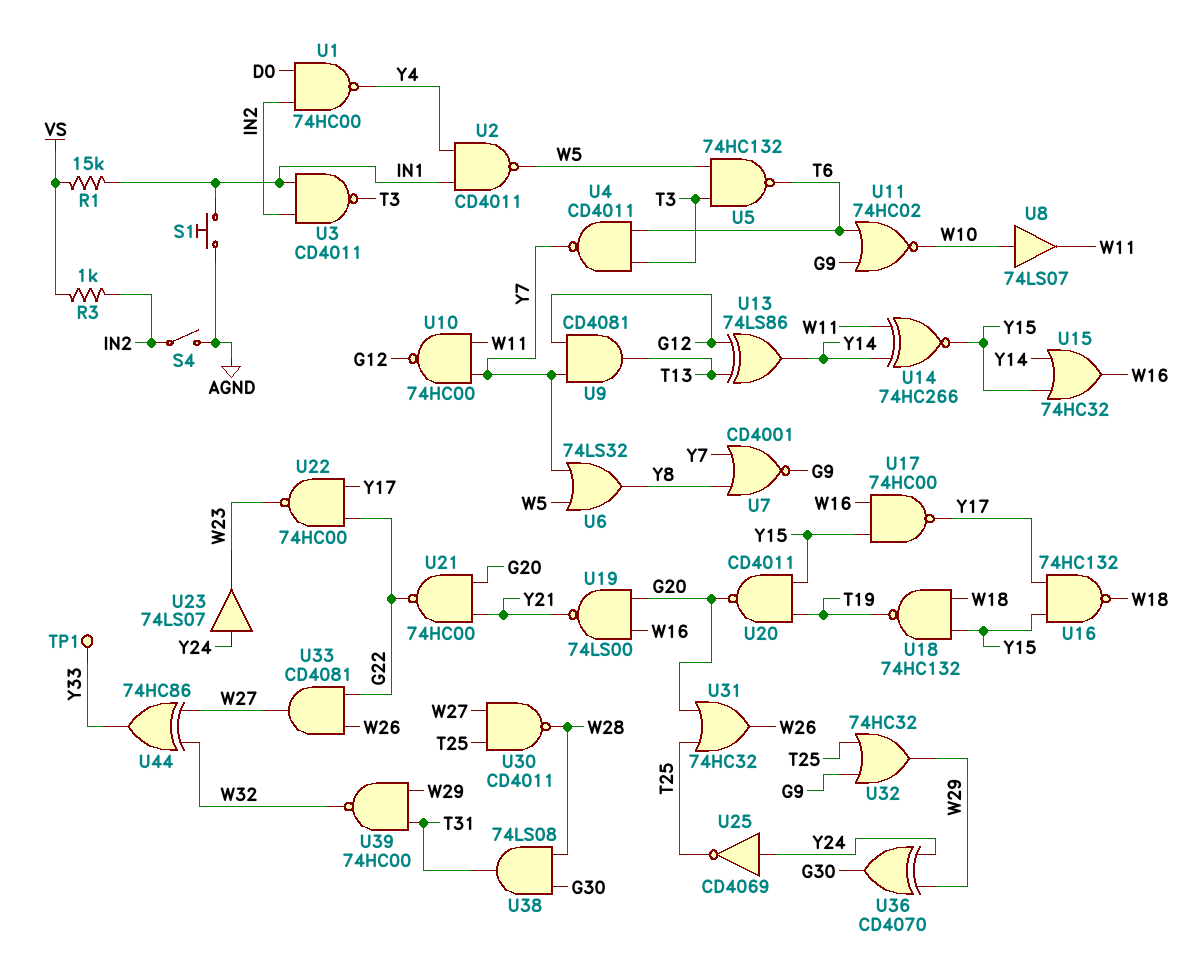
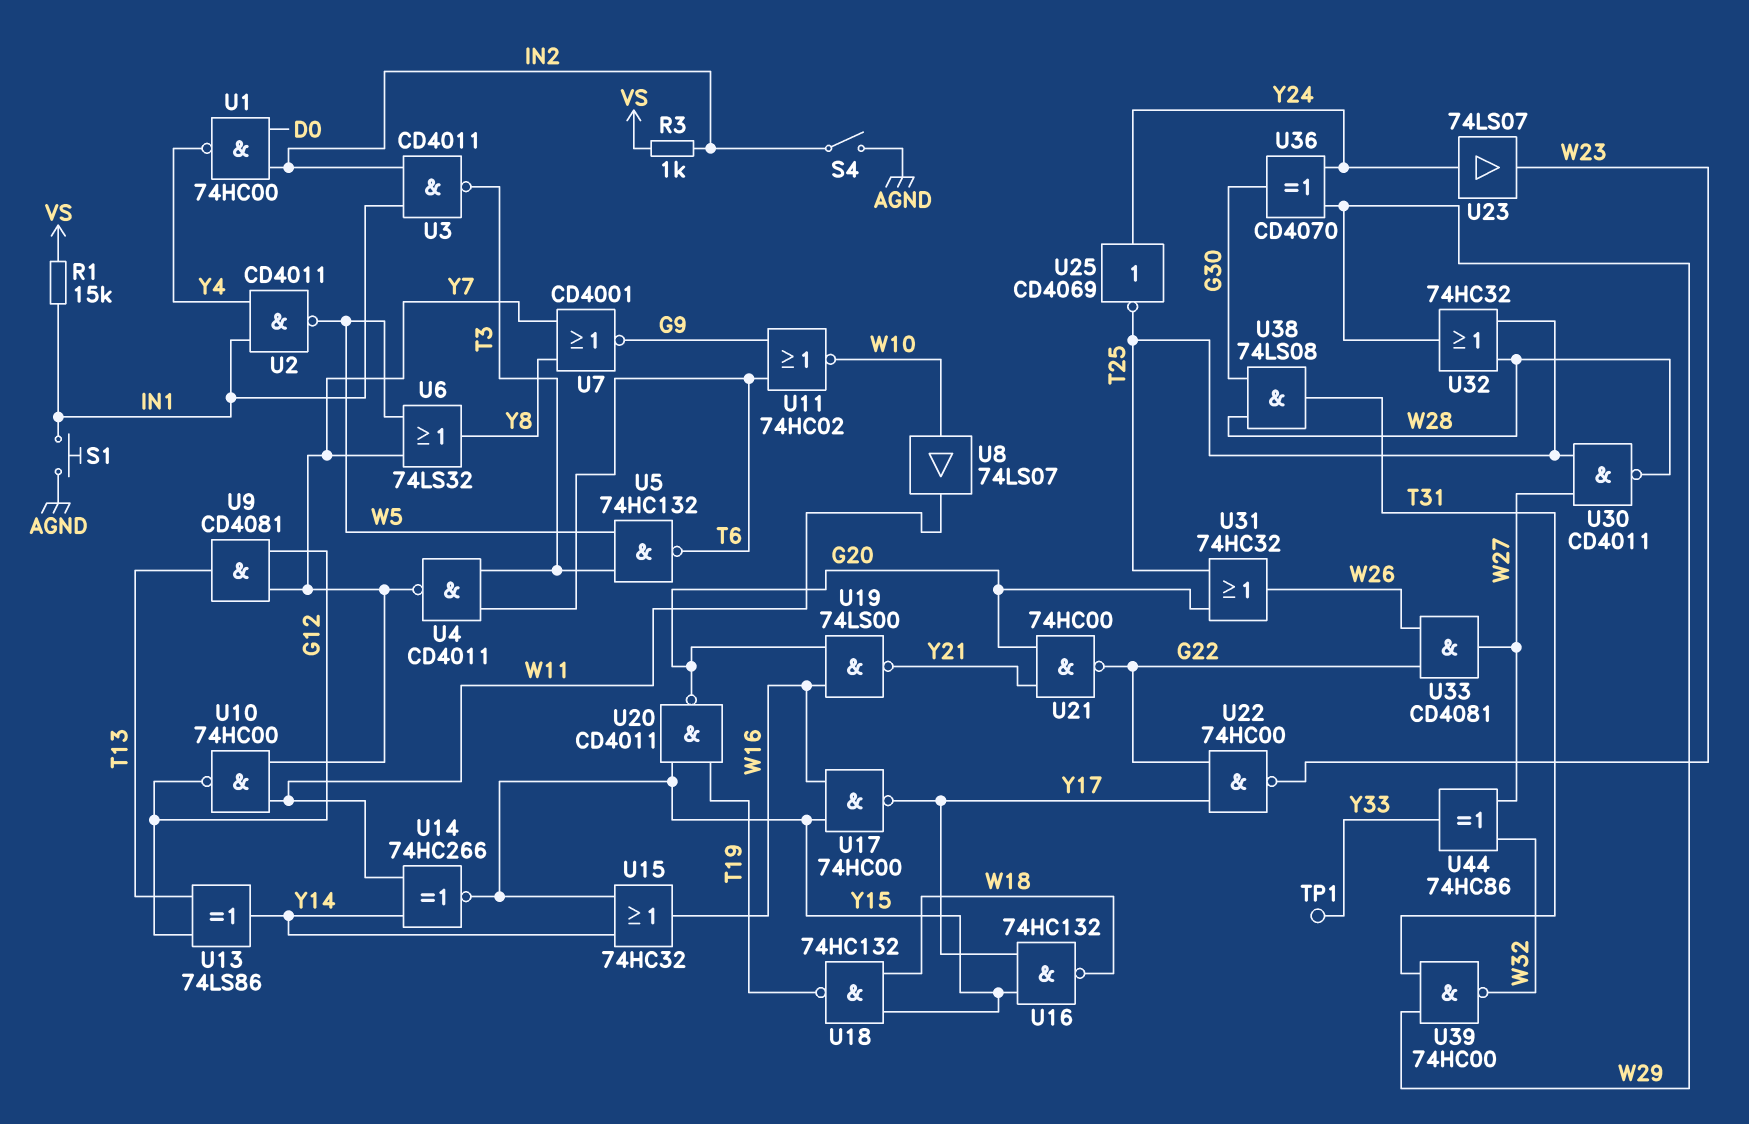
U32: OR 74HC32 (in G9, in T25, out W29) -> OR 74HC32 (in T25, in W28, out W29)

